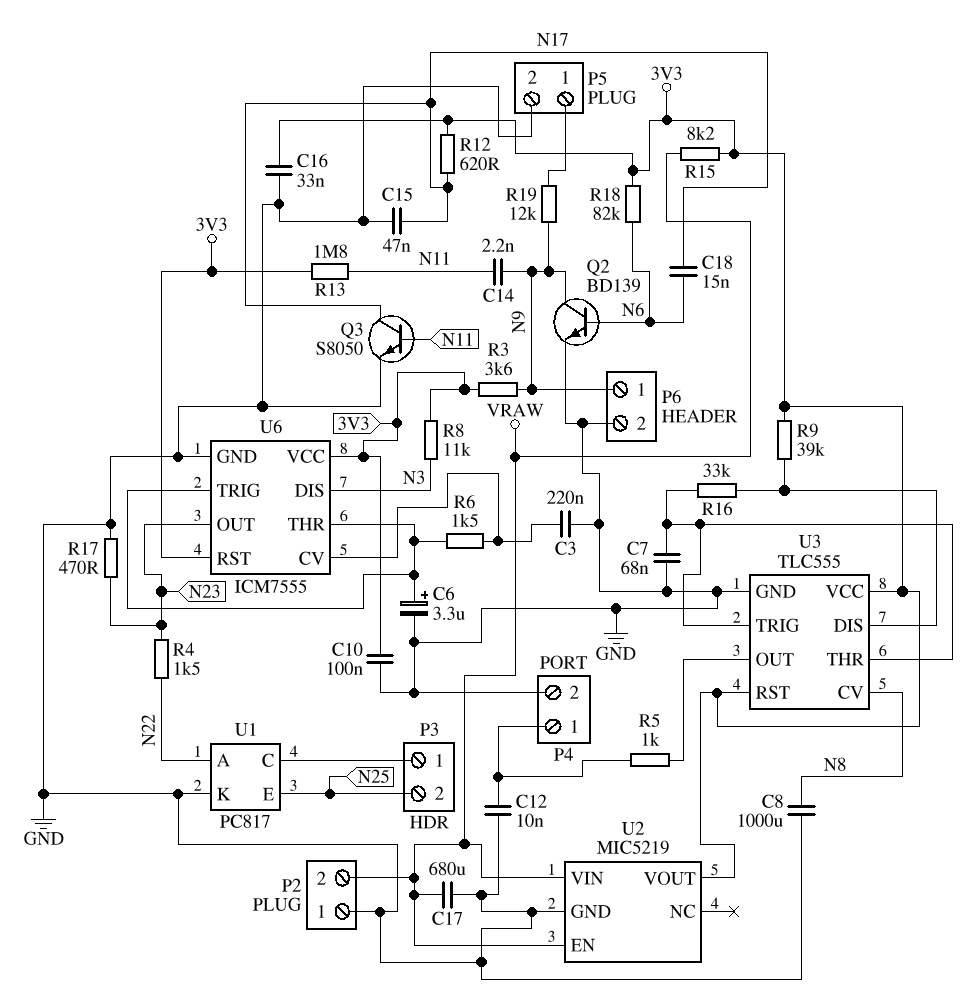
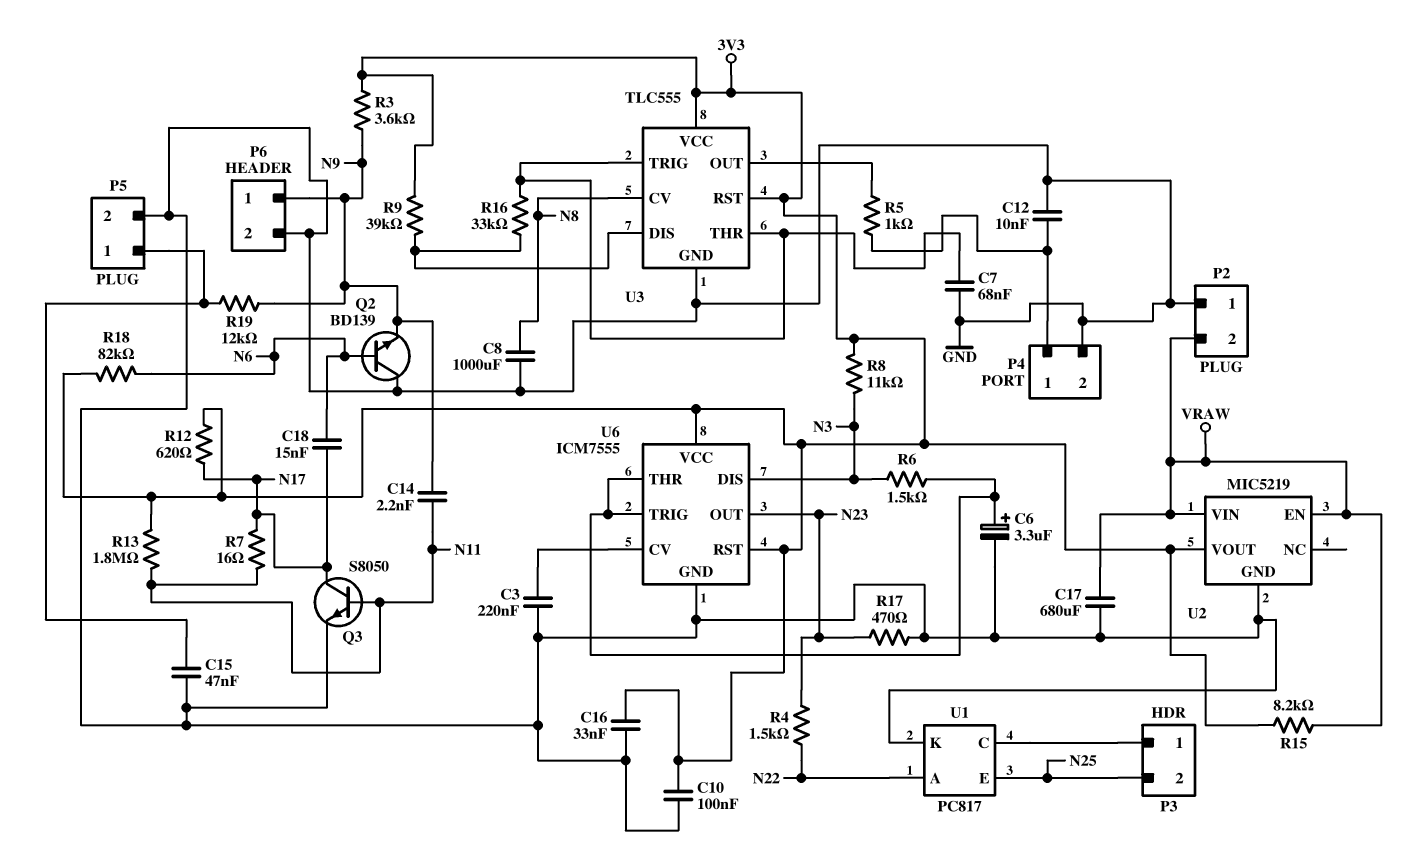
C15: 47nF (GND, N17) -> 47nF (GND, P5/1)
Q2: NPN BD139 (B N6, C N9, E GND) -> NPN BD139 (B N6, C GND, E N9)
R6: 1.5k (U6/CV, U6/THR) -> 1.5k (N3, U6/THR)
R7: none -> 16 (N11, N17)

